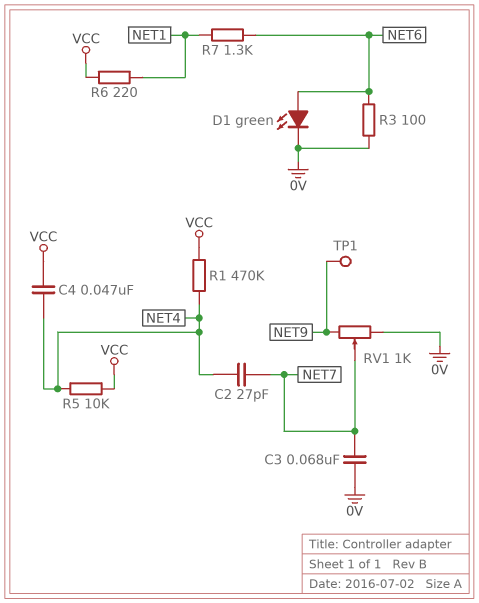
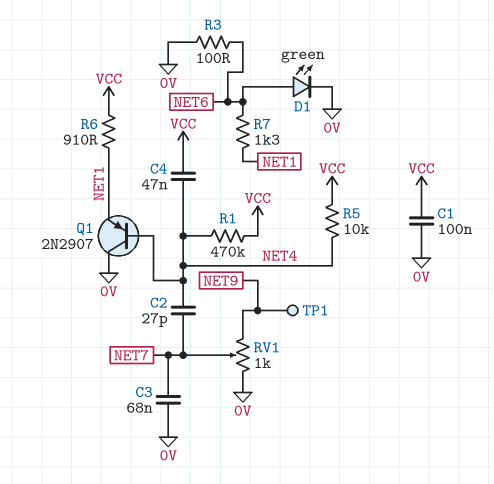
C1: none -> 100nF (0V, VCC)
Q1: none -> PNP 2N2907 (B NET4, C 0V, E NET1)
R6: 220 (NET1, VCC) -> 910 (NET1, VCC)

